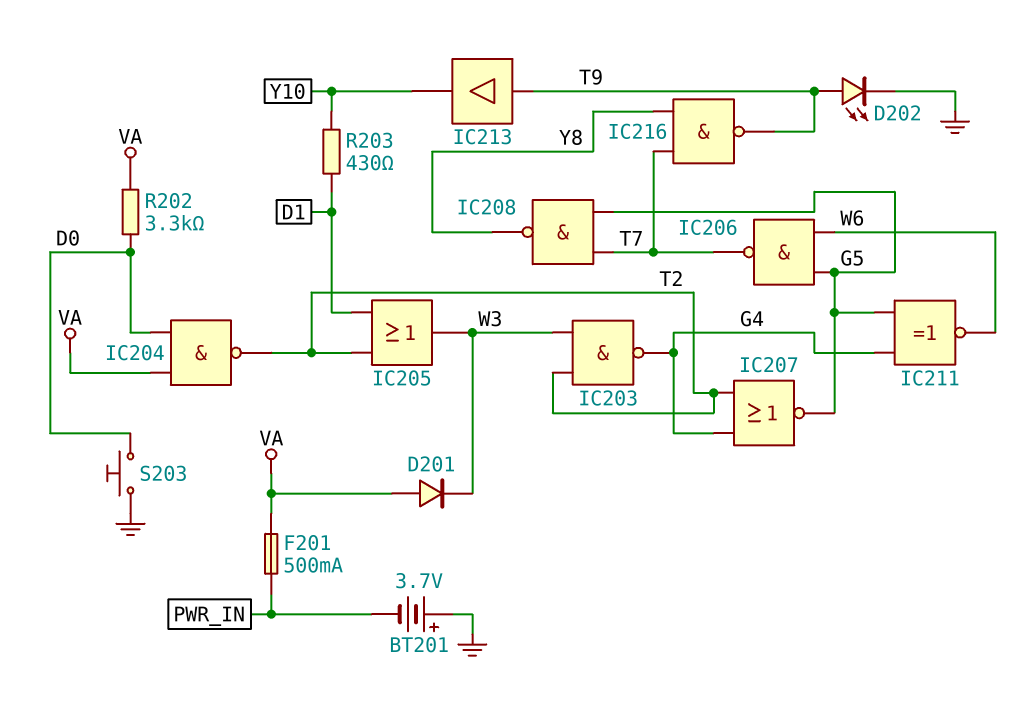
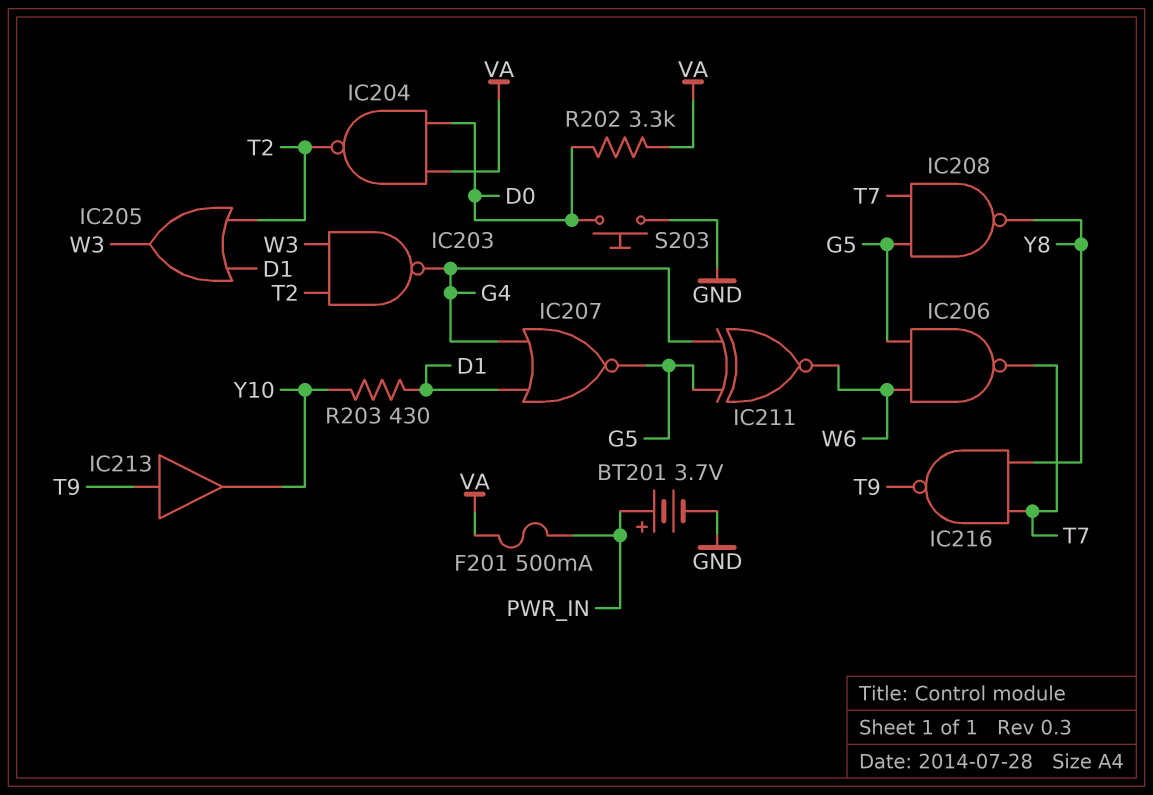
BT201: 3.7V (plus GND, minus PWR_IN) -> 3.7V (plus PWR_IN, minus GND)
D201: diode (A VA, K W3) -> none
D202: LED (A T9, K GND) -> none
IC207: NOR (in G4, in T2, out G5) -> NOR (in D1, in G4, out G5)

